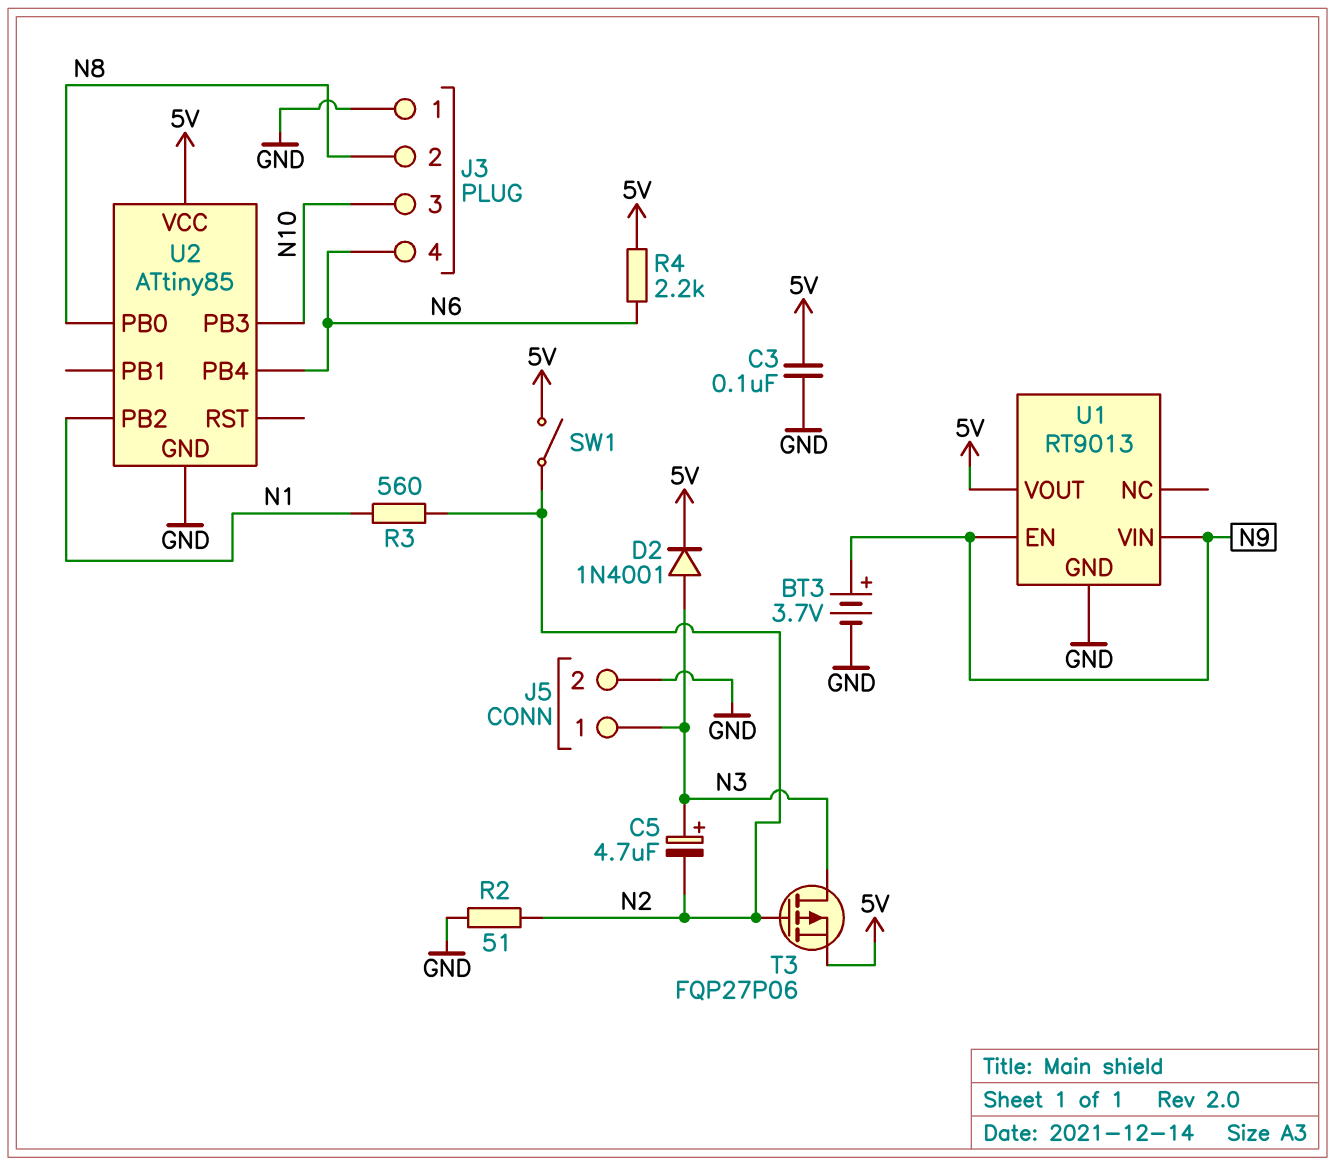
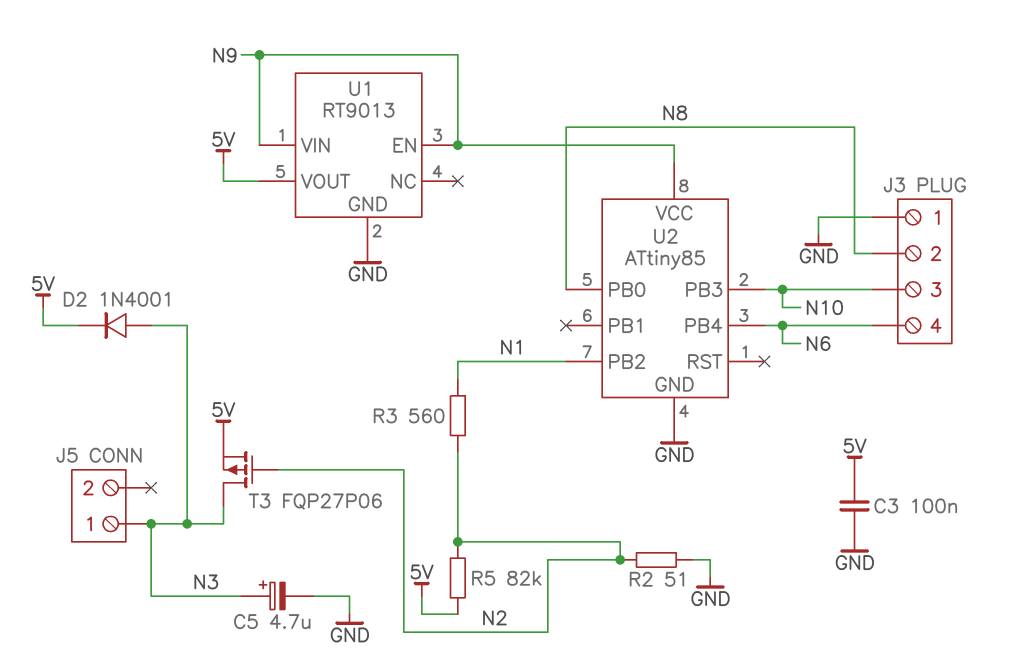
BT3: 3.7V (plus N9, minus GND) -> none
C5: 4.7uF (plus N3, minus N2) -> 4.7uF (plus N3, minus GND)
J5 pin 2: GND -> none
R4: 2.2k (5V, N6) -> none
R5: none -> 82k (5V, N2)
SW1: switch (5V, N2) -> none
U2 pin VCC: 5V -> N9

